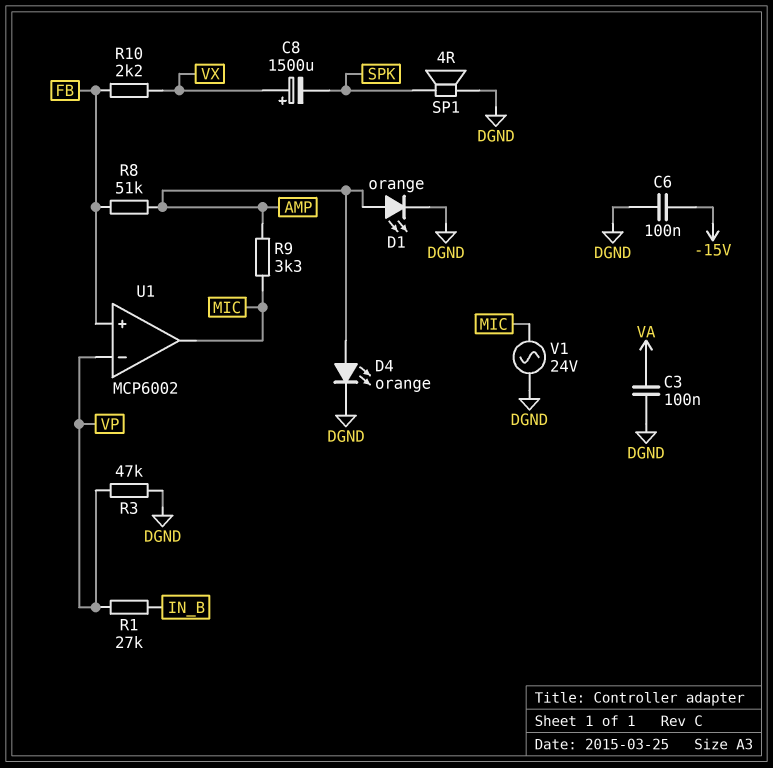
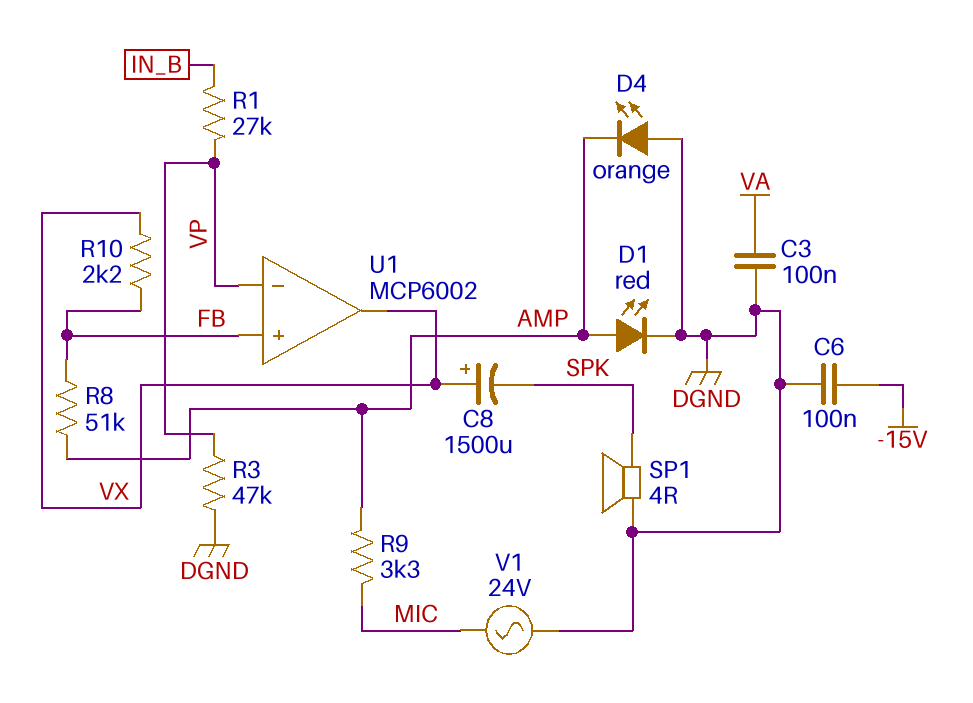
D1: LED orange (A AMP, K DGND) -> LED red (A AMP, K DGND)
D4: LED orange (A AMP, K DGND) -> LED orange (A DGND, K AMP)
U1 pin out: MIC -> VX

